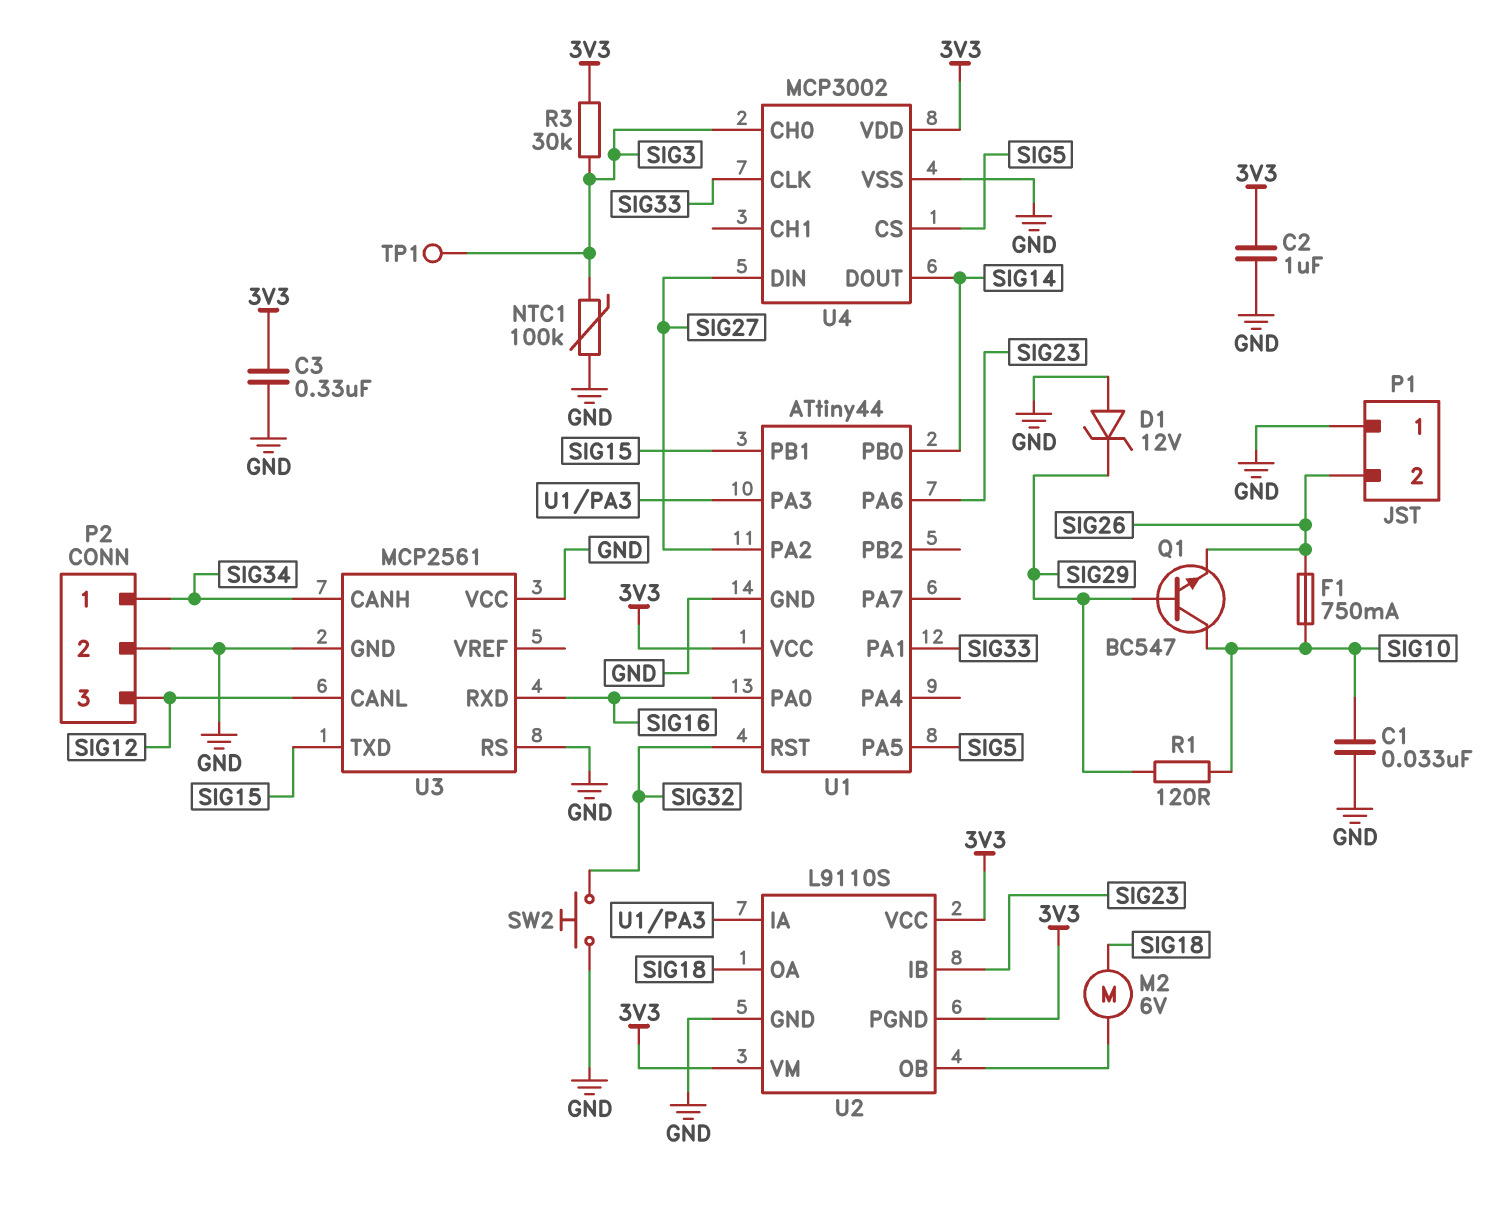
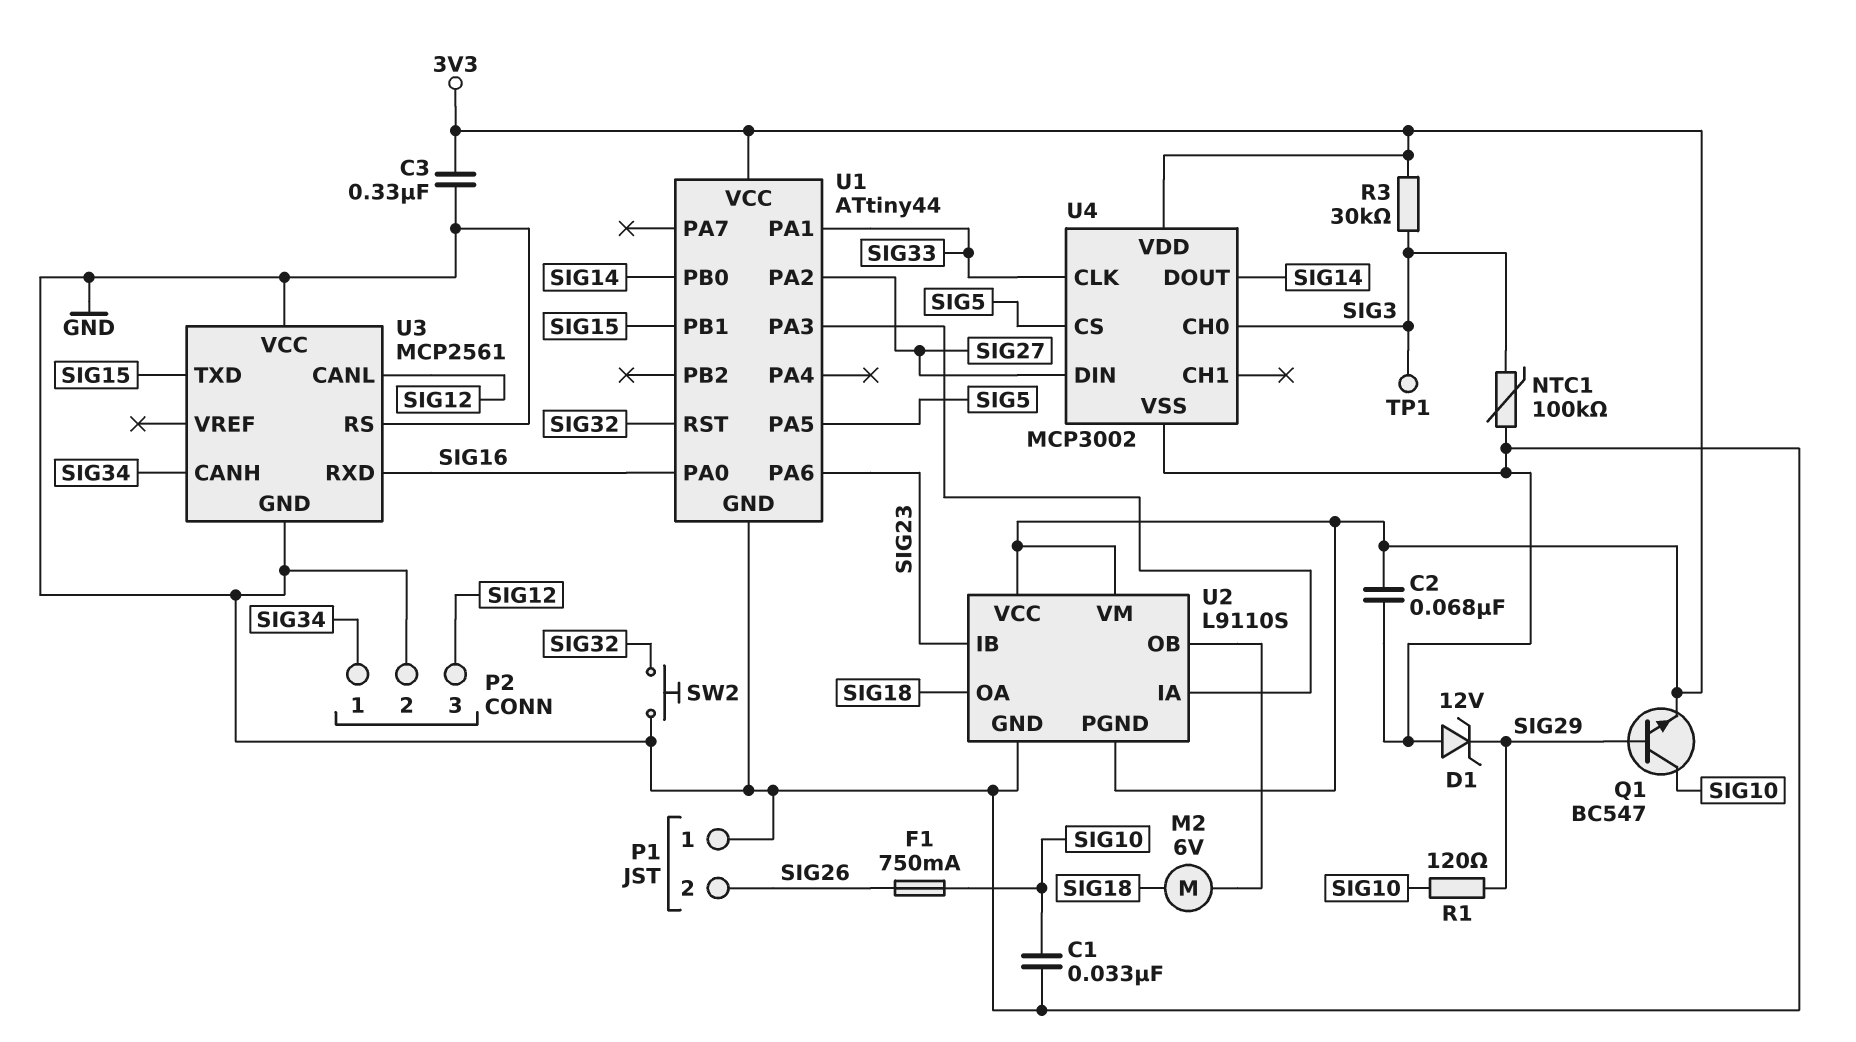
C2: 1uF (3V3, GND) -> 68nF (3V3, GND)
Q1: NPN BC547 (B SIG29, C SIG10, E SIG26) -> NPN BC547 (B SIG29, C SIG10, E 3V3)

